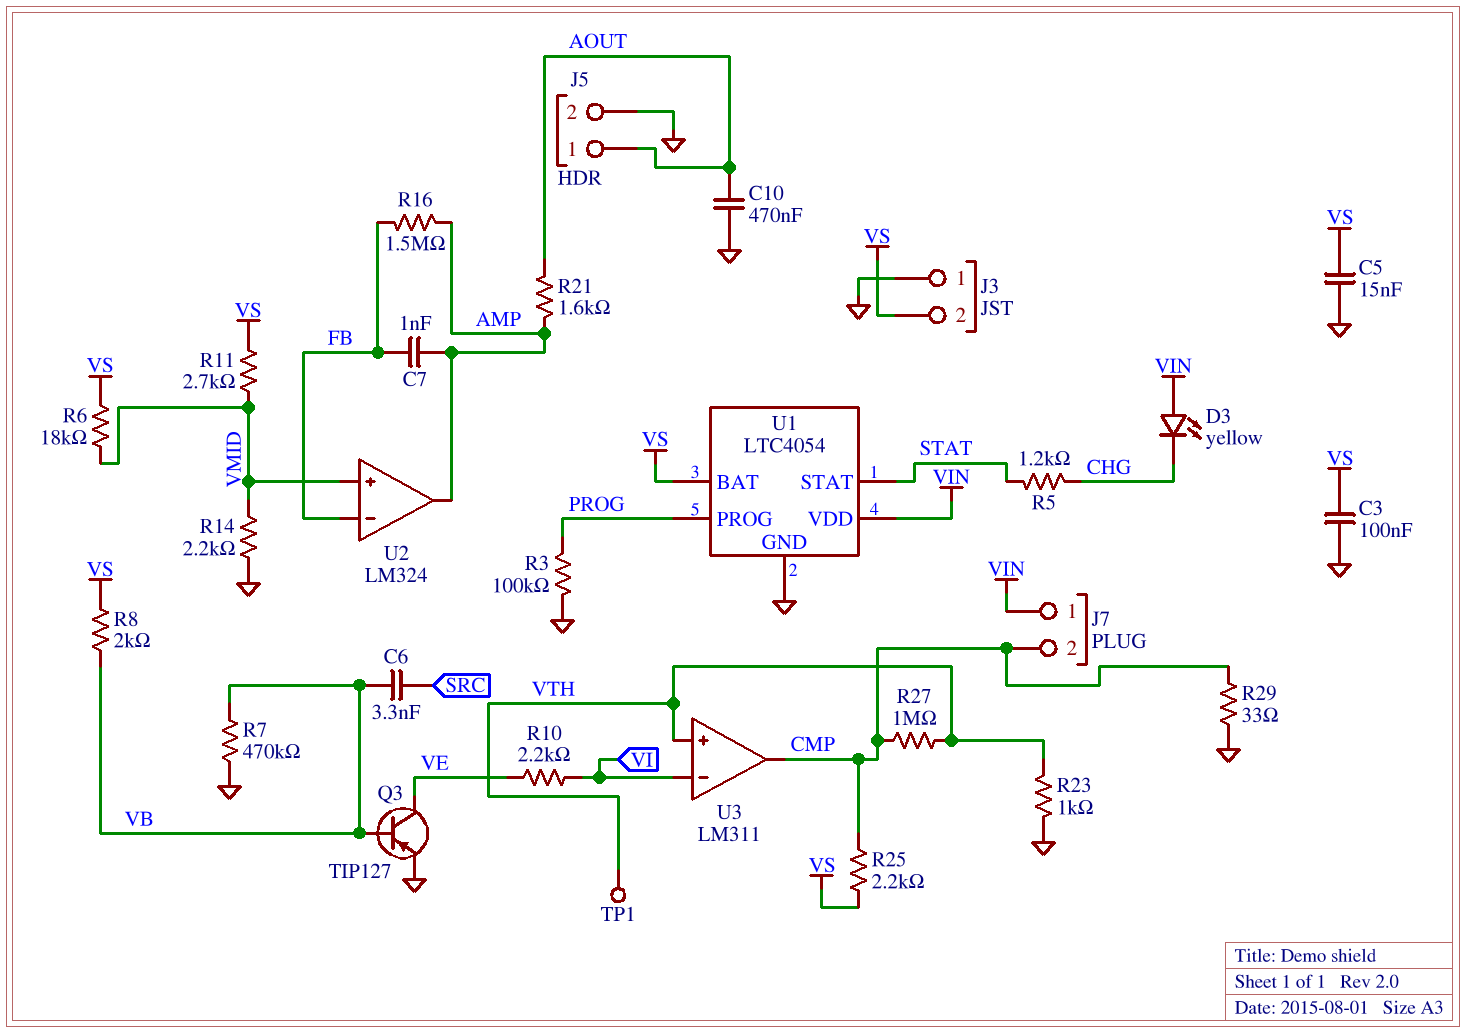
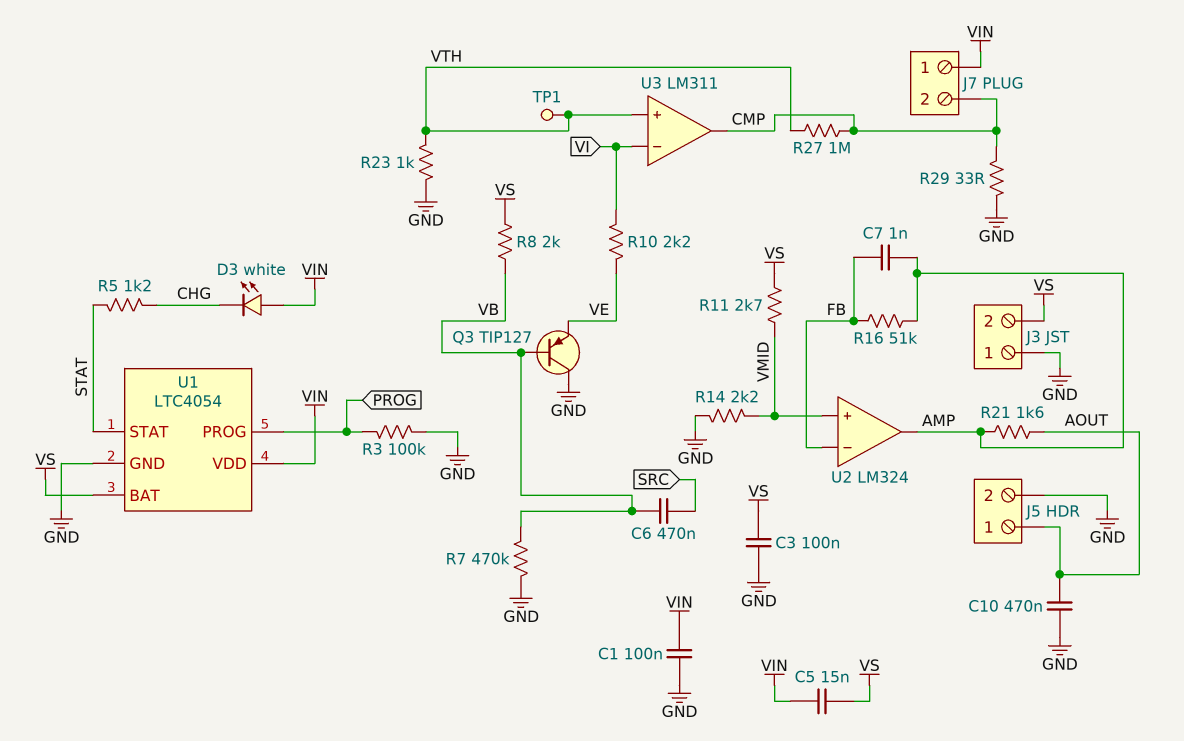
C1: none -> 100nF (GND, VIN)
C5: 15nF (GND, VS) -> 15nF (VIN, VS)
C6: 3.3nF (SRC, VB) -> 470nF (SRC, VB)
D3: LED yellow (A VIN, K CHG) -> LED white (A VIN, K CHG)
Q3: PNP TIP127 (B VB, C VE, E GND) -> PNP TIP127 (B VB, C GND, E VE)
R6: 18k (VMID, VS) -> none
R16: 1.5M (AMP, FB) -> 51k (AMP, FB)
R25: 2.2k (CMP, VS) -> none

